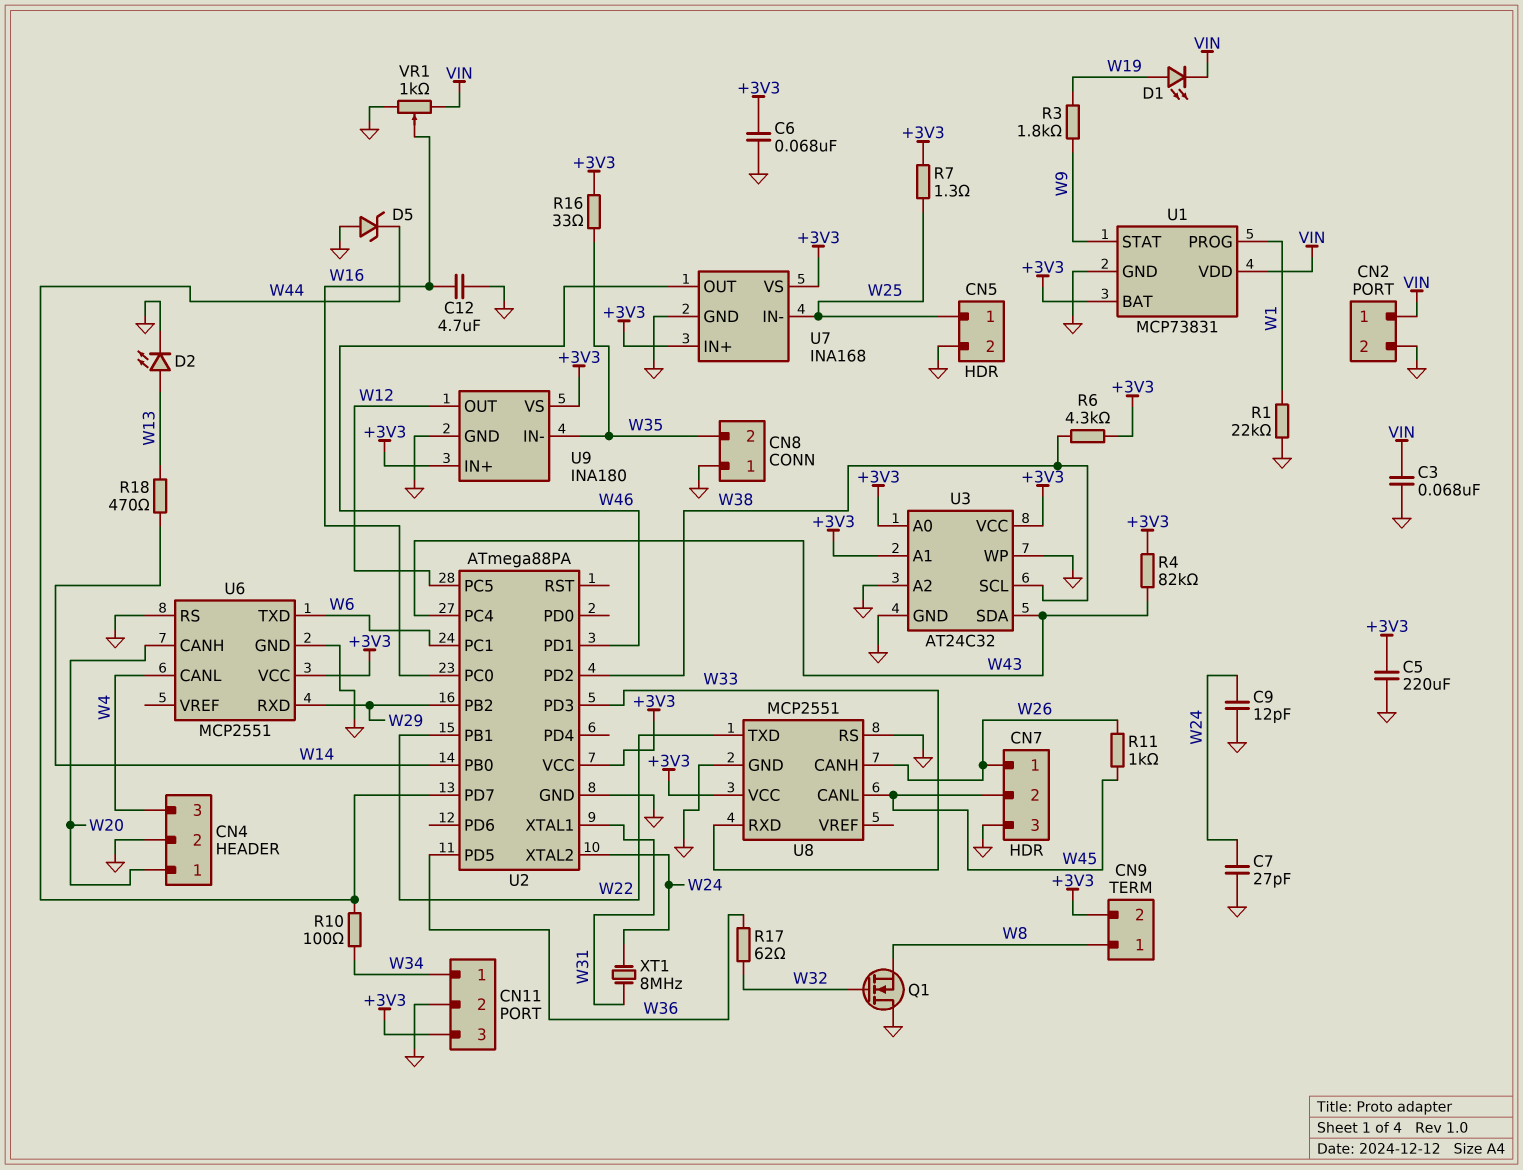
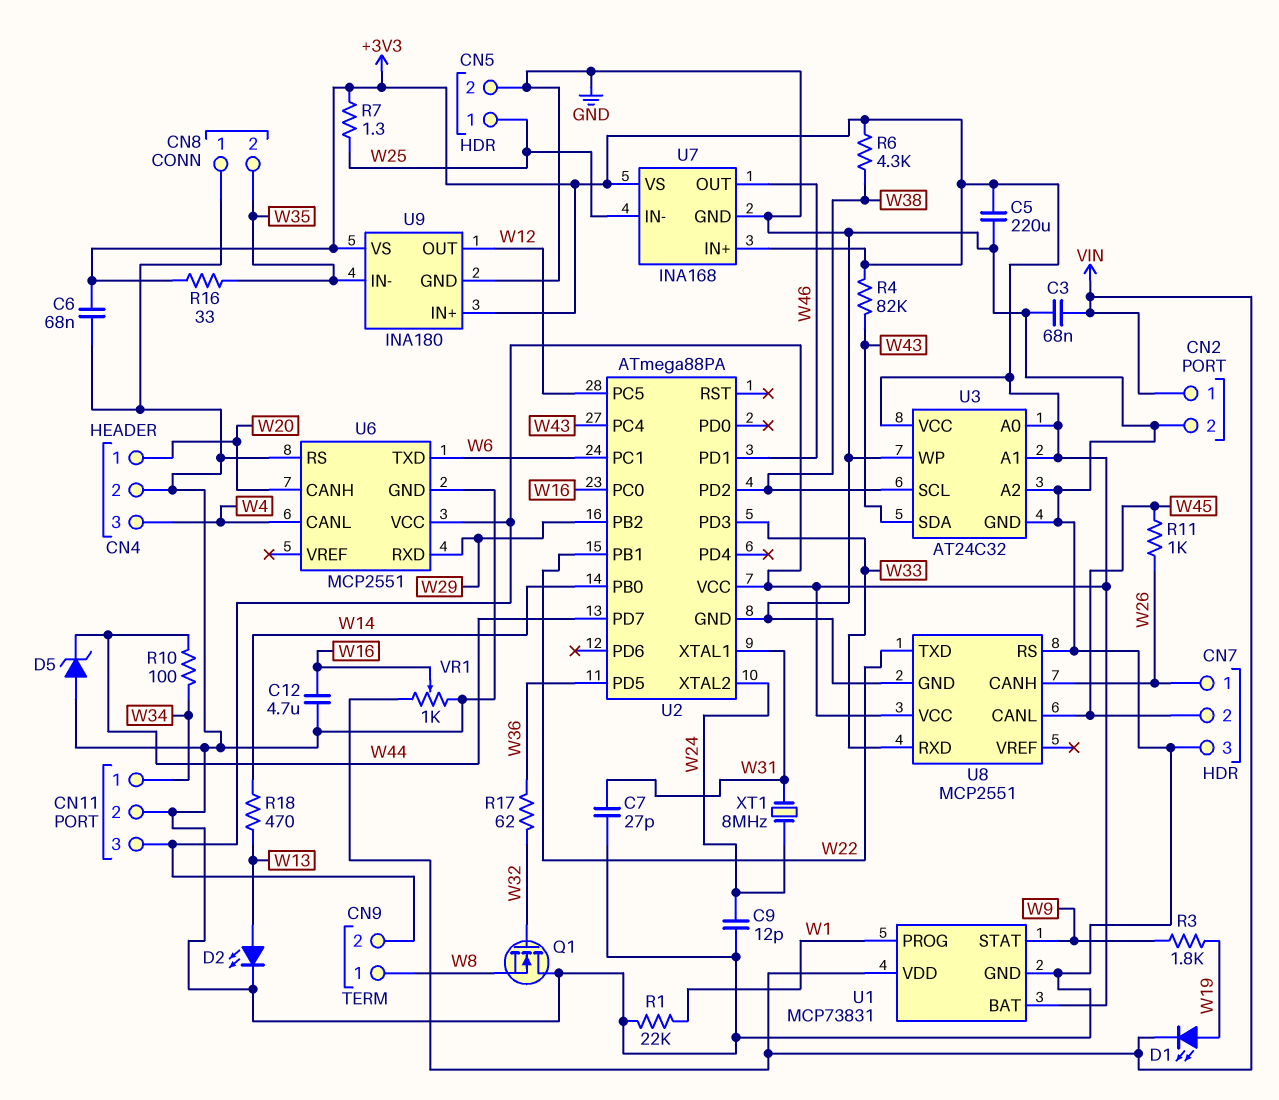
C7: 27pF (GND, W24) -> 27pF (GND, W31)

